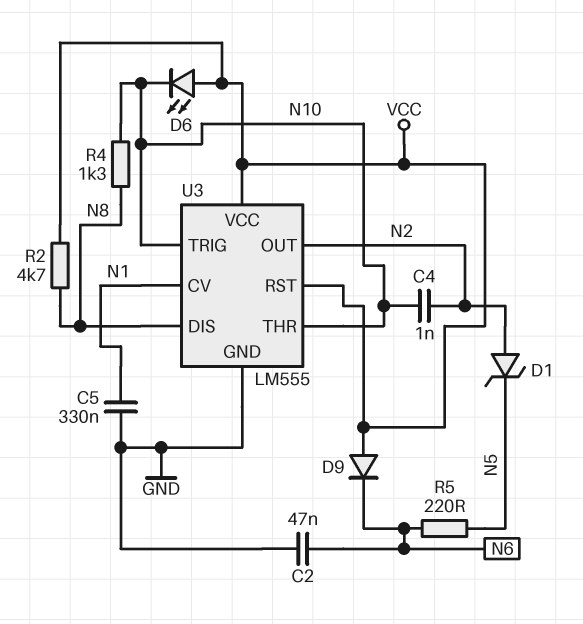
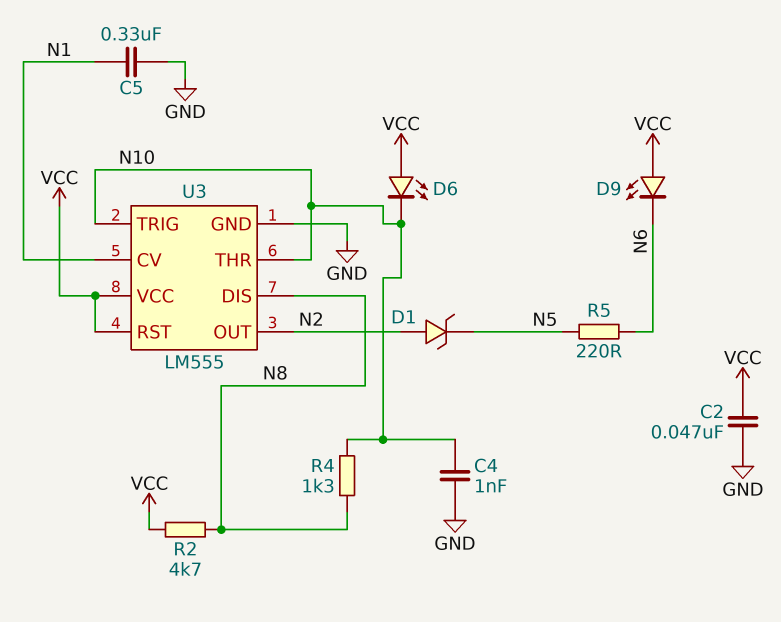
C2: 47nF (GND, N6) -> 47nF (GND, VCC)
C4: 1nF (N2, N10) -> 1nF (GND, N10)
D9: diode (A VCC, K N6) -> LED (A VCC, K N6)

